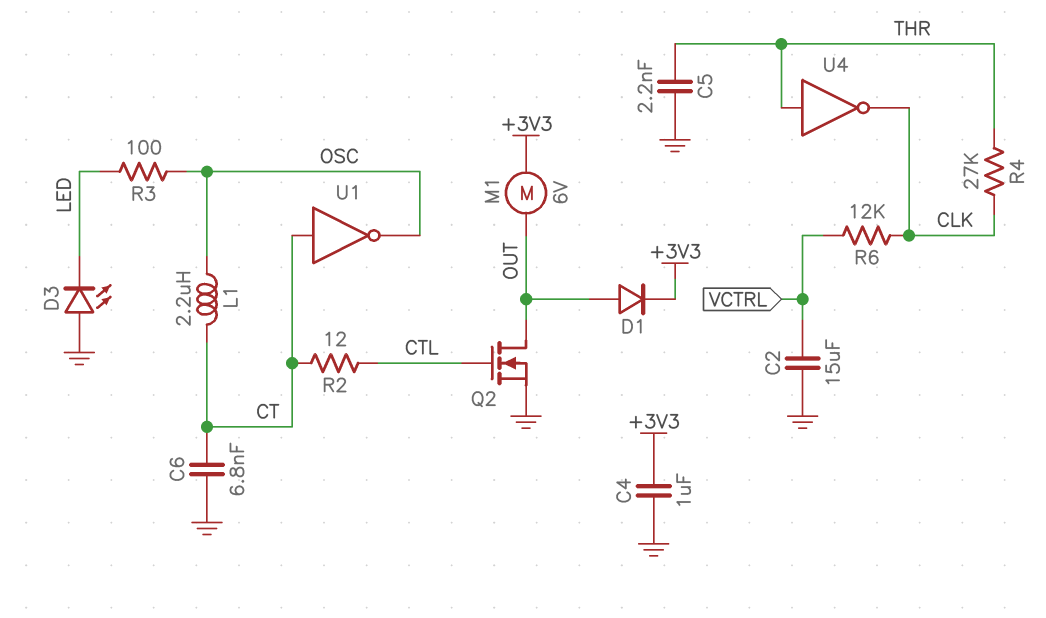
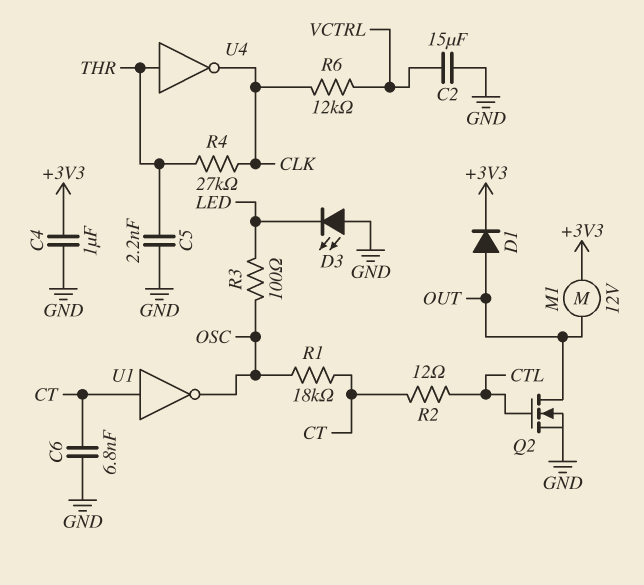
L1: 2.2uH (CT, OSC) -> none
M1: motor 6V (+3V3, OUT) -> motor 12V (+3V3, OUT)
R1: none -> 18k (CT, OSC)

